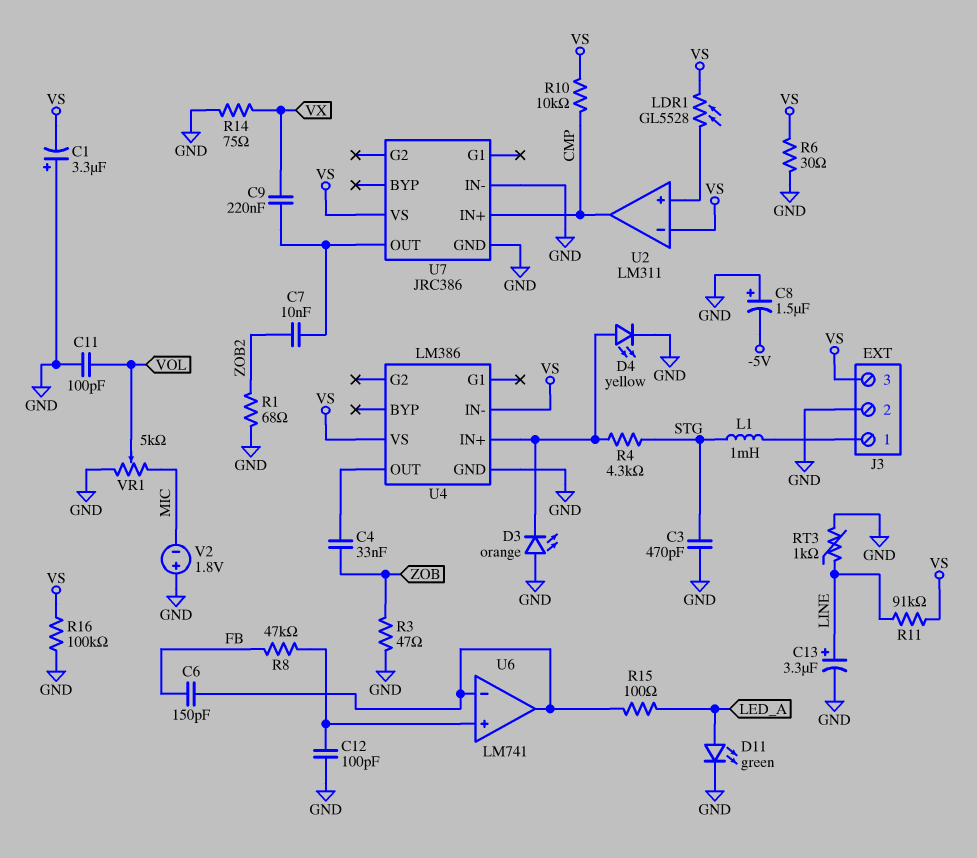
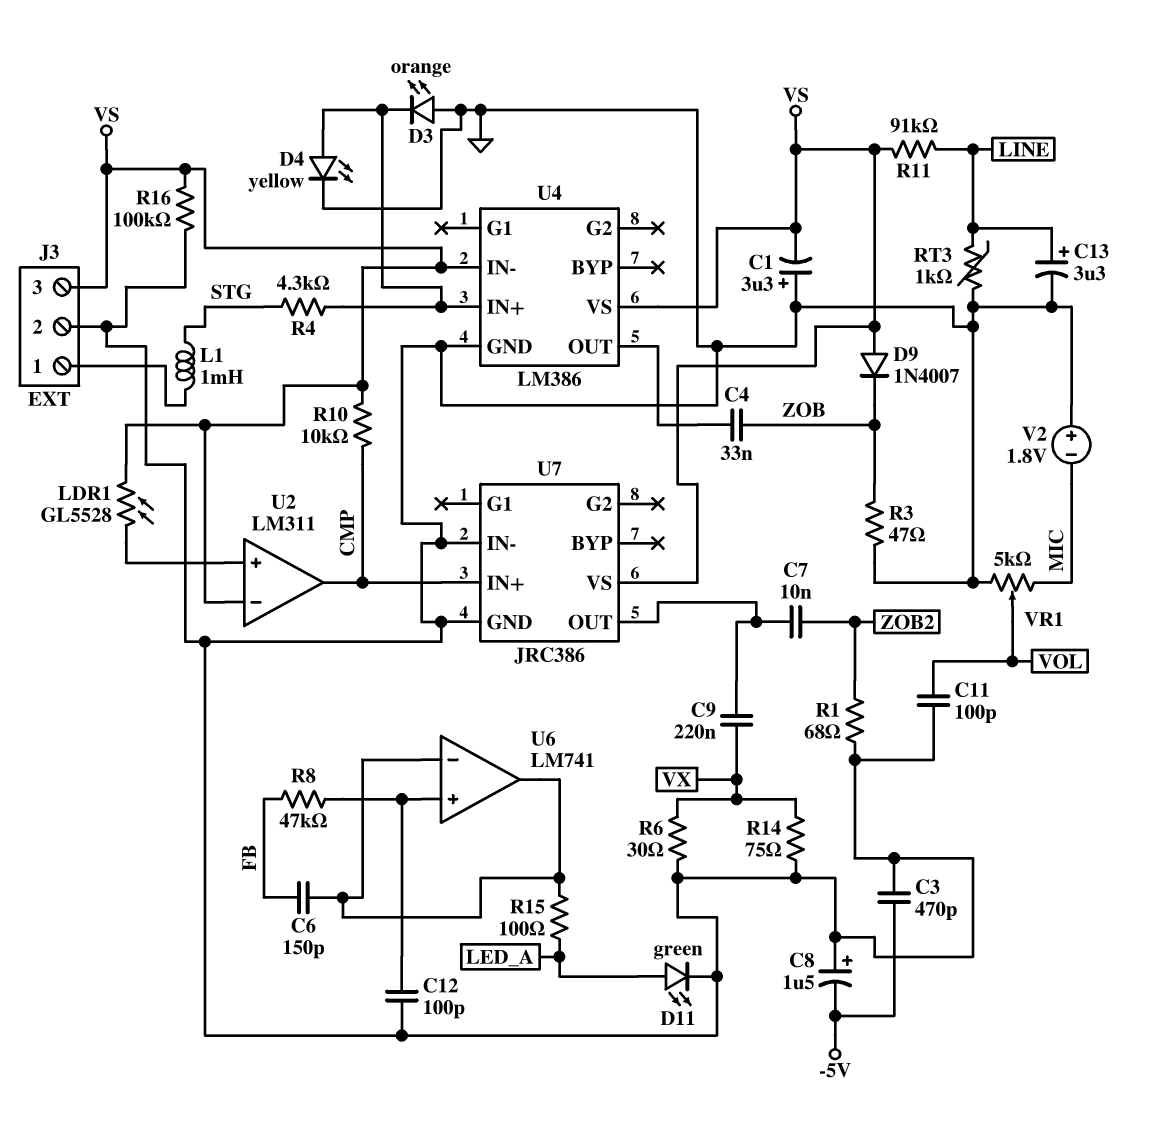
C3: 470pF (GND, STG) -> 470pF (-5V, GND)
D9: none -> diode 1N4007 (A VS, K ZOB)
R6: 30 (GND, VS) -> 30 (GND, VX)

